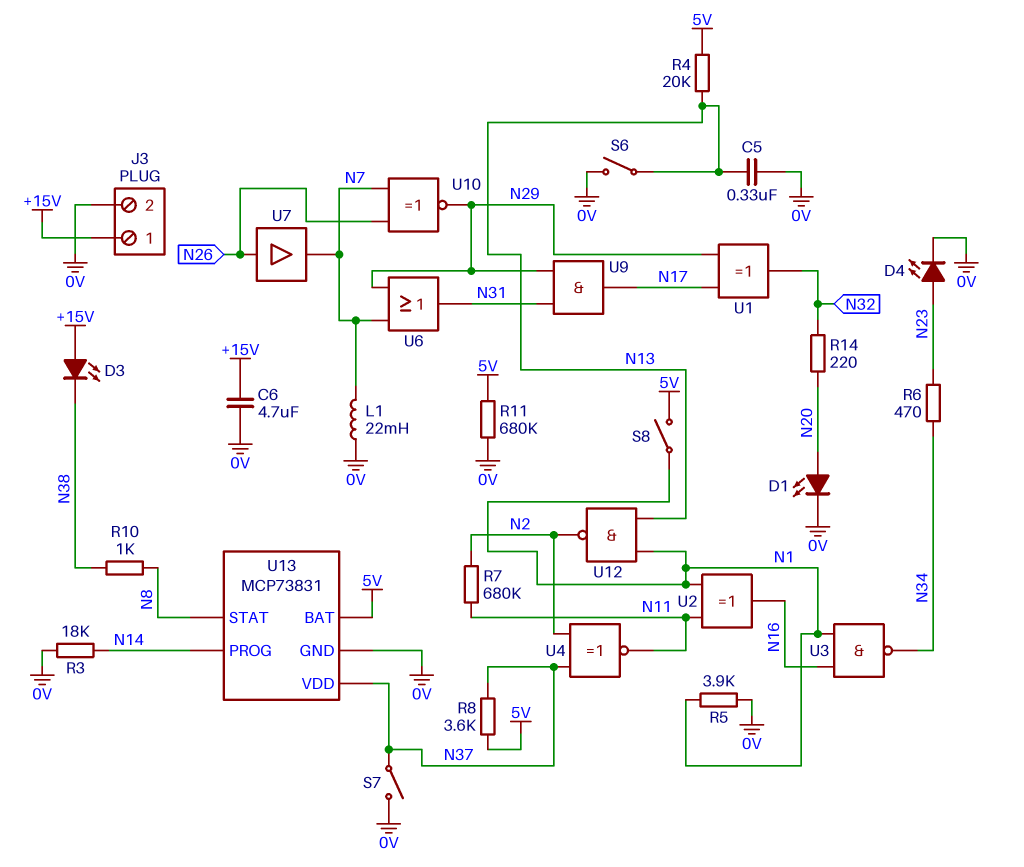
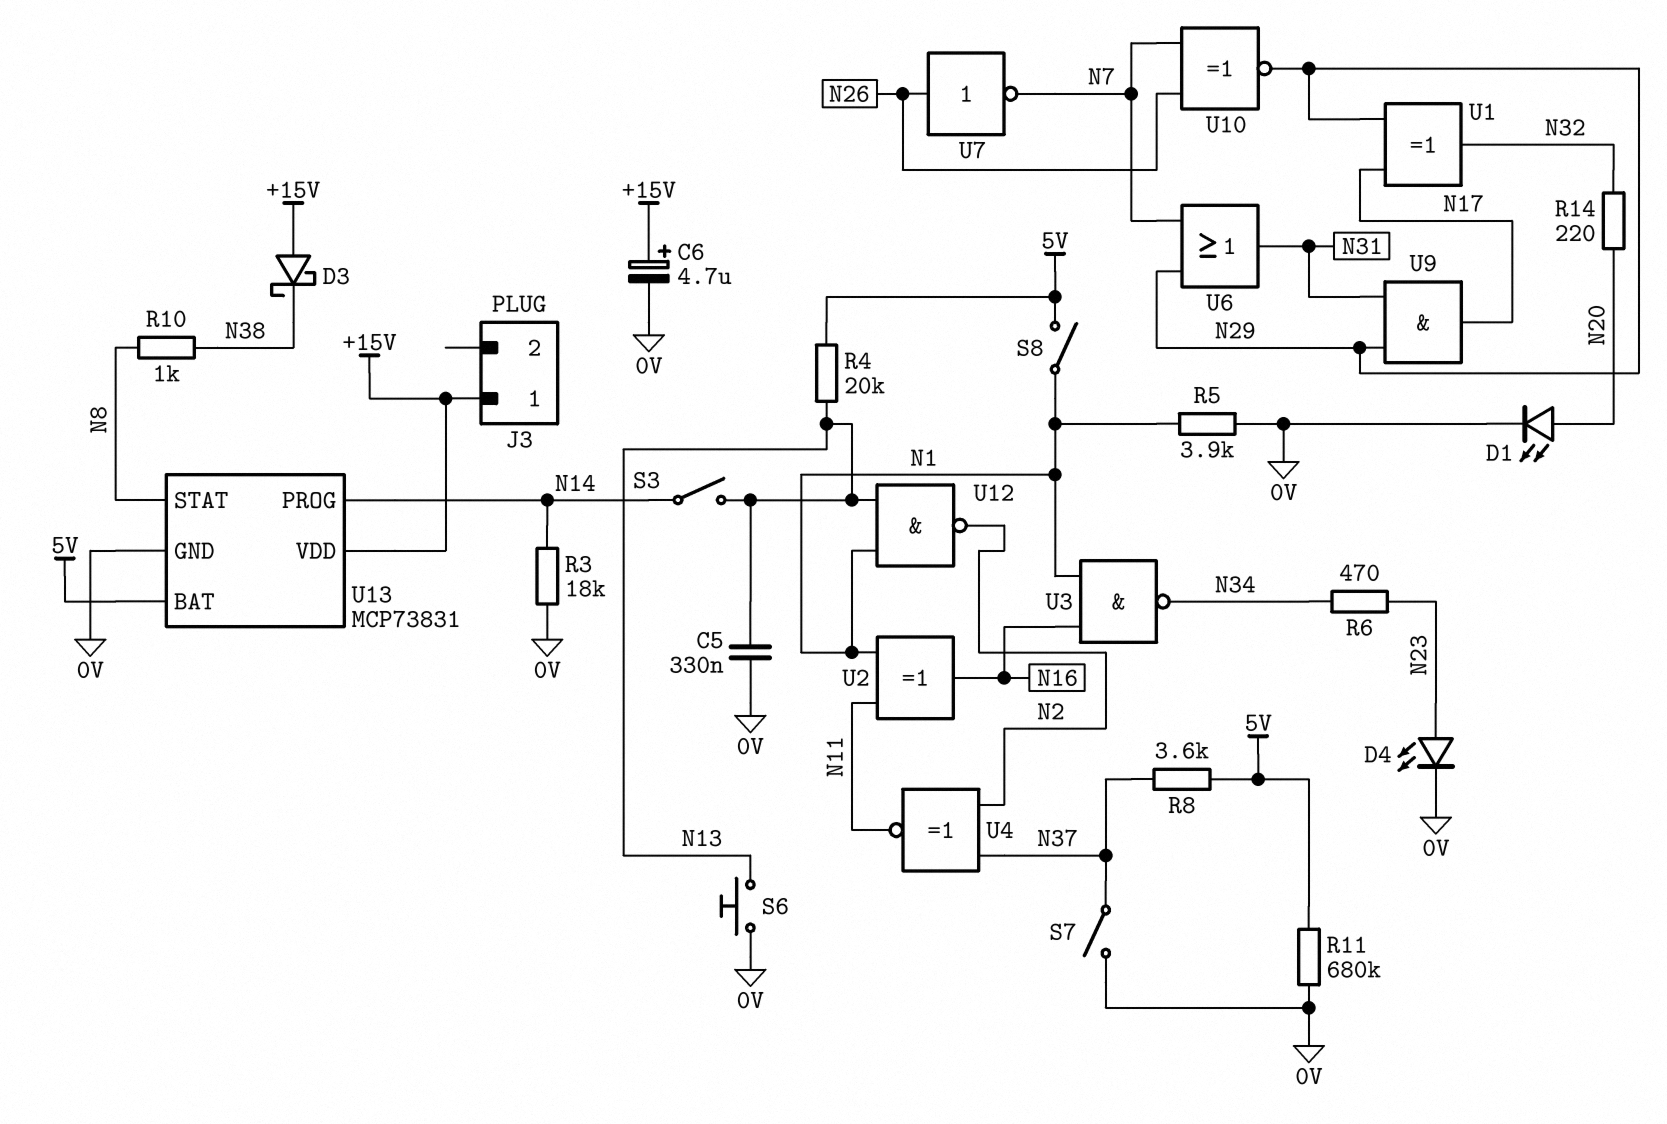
C6: 4.7uF (+15V, 0V) -> 4.7uF (plus +15V, minus 0V)
D3: LED (A +15V, K N38) -> schottky (A +15V, K N38)
J3 pin 2: 0V -> none
L1: 22mH (0V, N7) -> none
R7: 680k (N2, N11) -> none
S3: none -> switch (N13, N14)
S6: switch (0V, N13) -> button (0V, N13)
U7: buffer (in N26, out N7) -> NOT (in N26, out N7)
U13 pin VDD: N37 -> +15V

